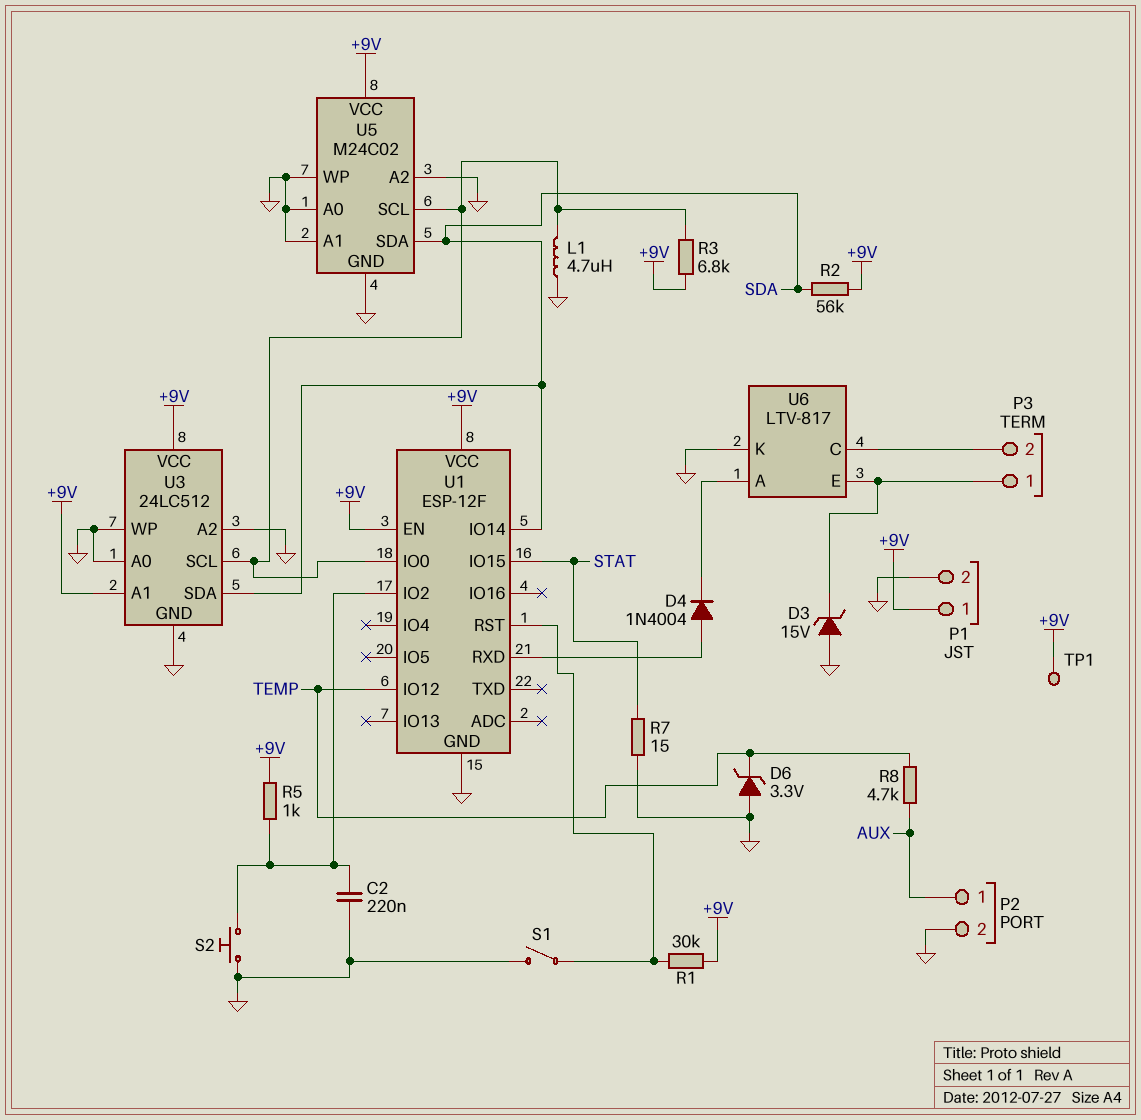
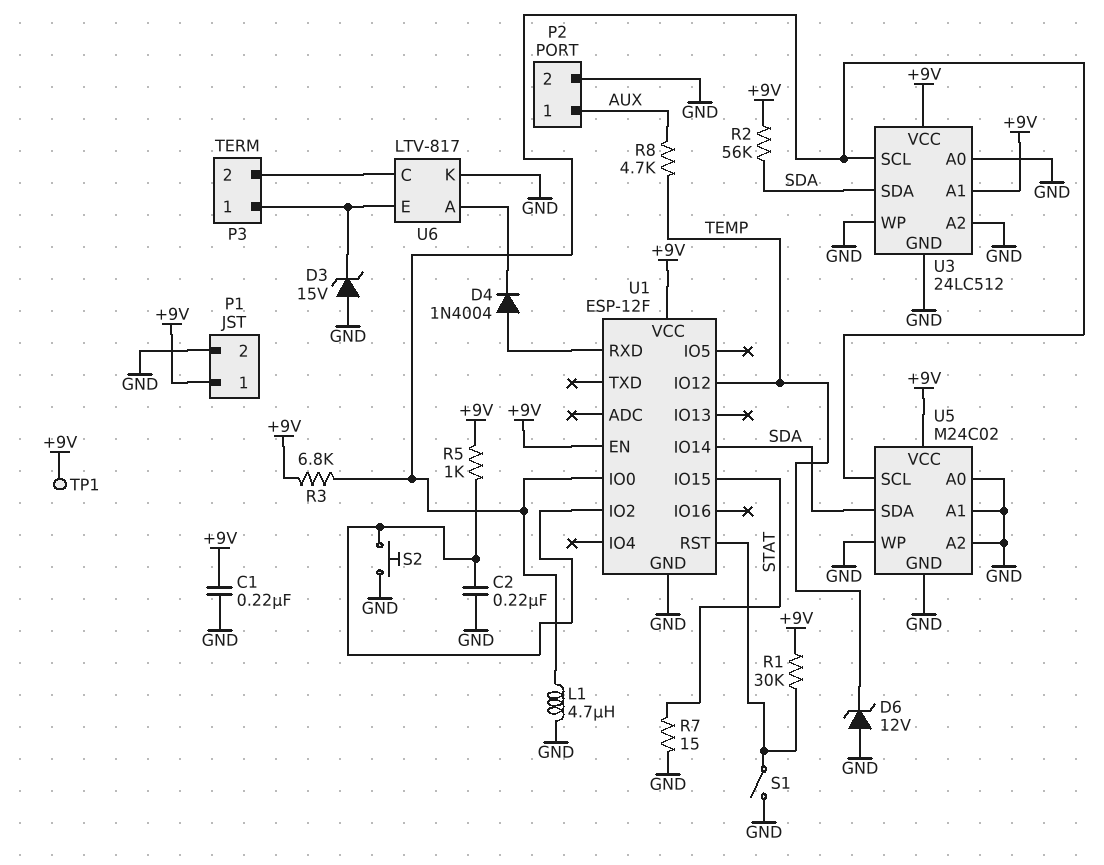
C1: none -> 220nF (+9V, GND)
D6: zener 3.3V (A GND, K TEMP) -> zener 12V (A GND, K TEMP)

